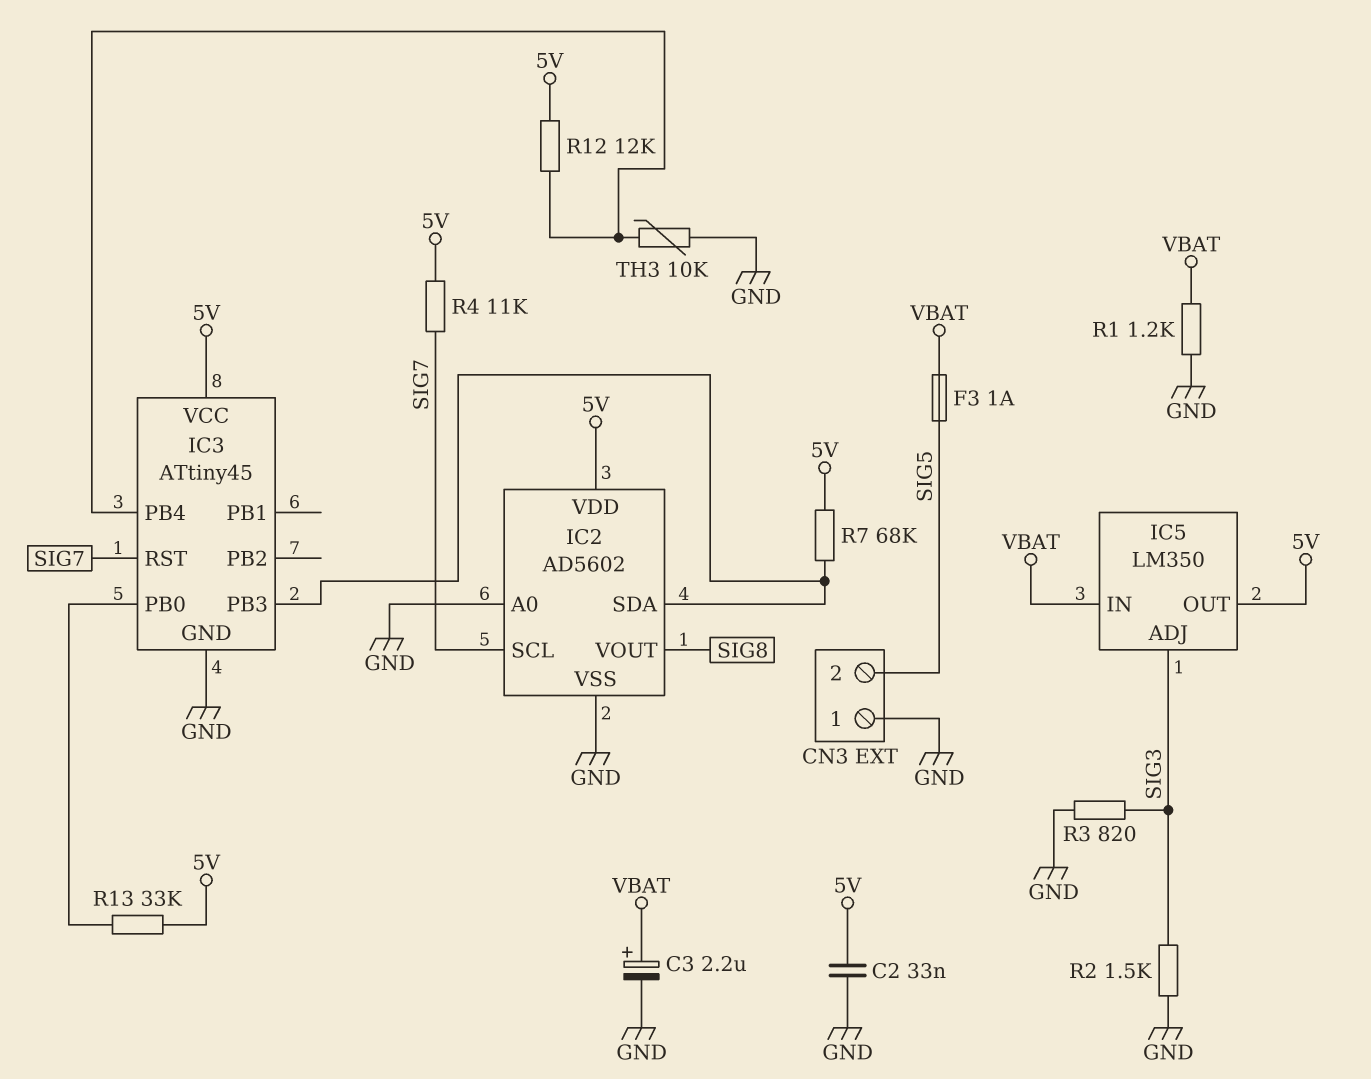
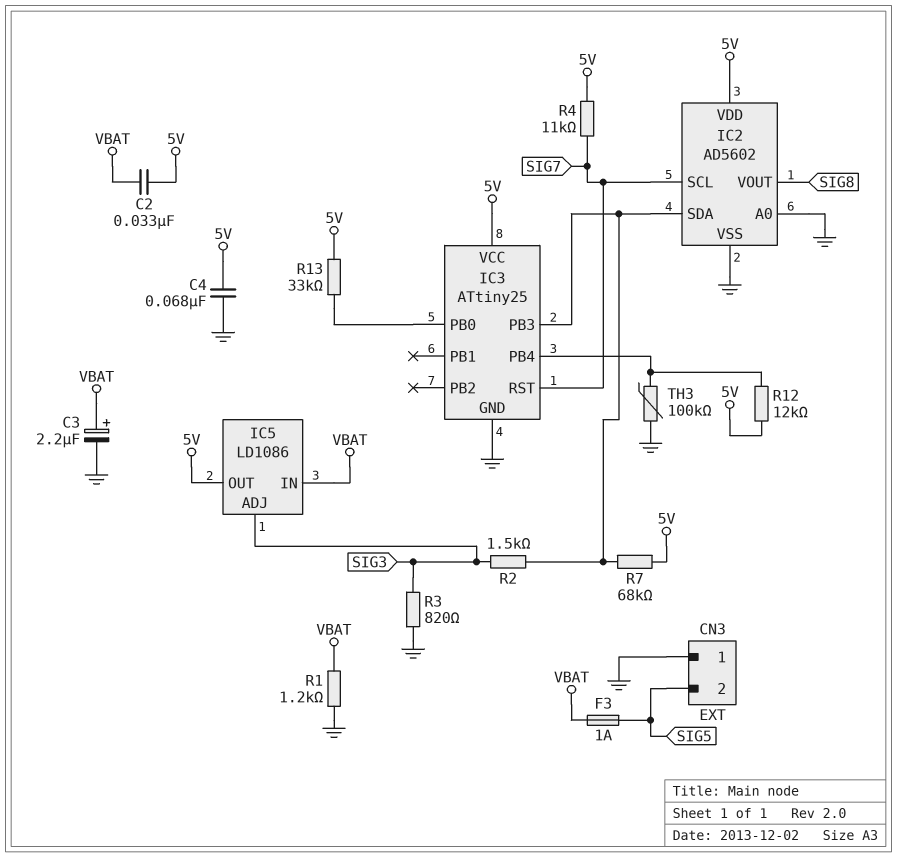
C2: 33nF (5V, GND) -> 33nF (5V, VBAT)
C4: none -> 68nF (5V, GND)
IC3: ATtiny45 -> ATtiny25
IC5: LM350 -> LD1086
R2: 1.5k (GND, SIG3) -> 1.5k (IC2/SDA, SIG3)
TH3: 10k (GND, IC3/PB4) -> 100k (GND, IC3/PB4)

